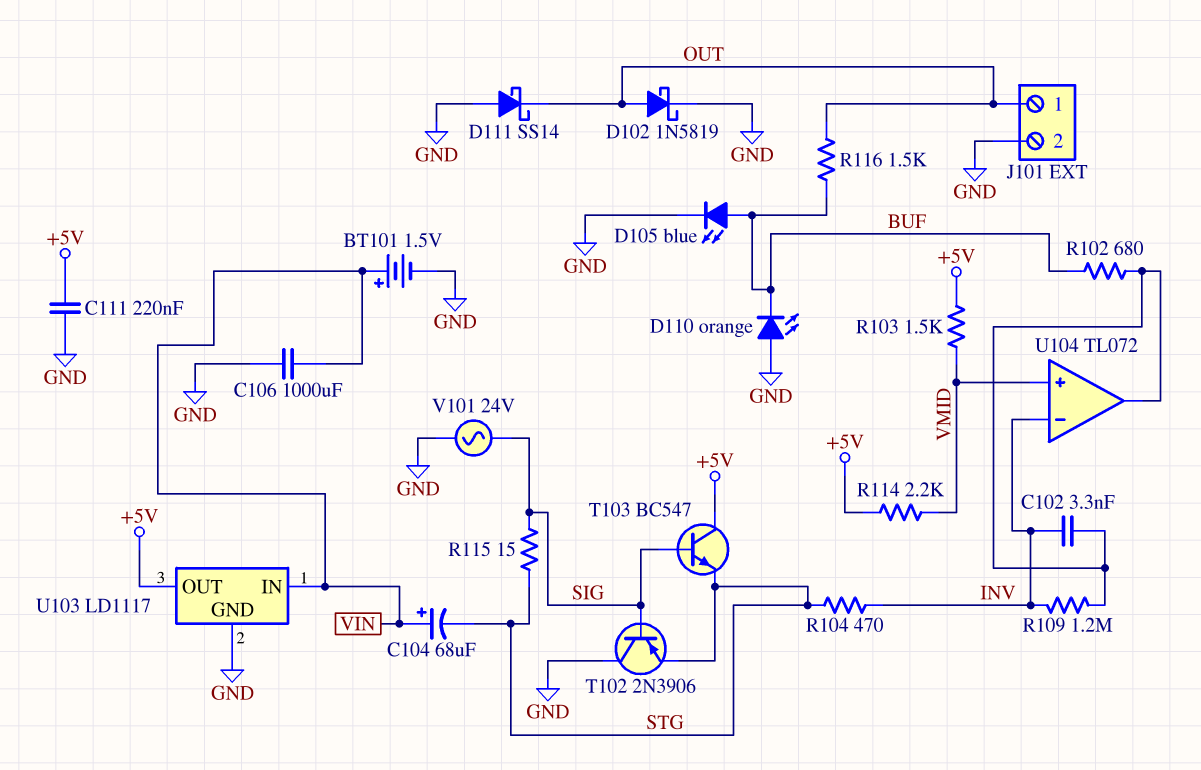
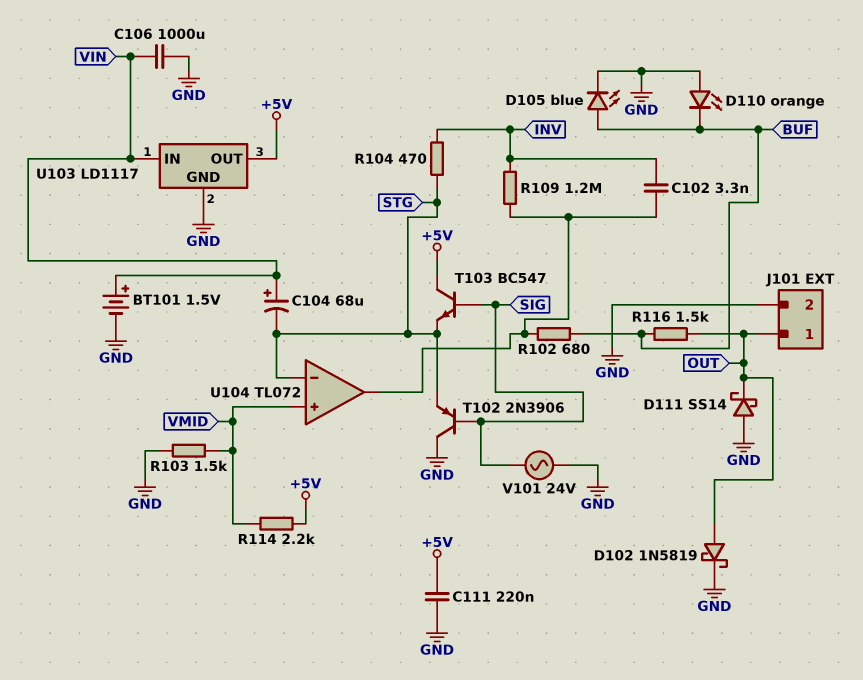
R103: 1.5k (+5V, VMID) -> 1.5k (GND, VMID)
R115: 15 (SIG, STG) -> none
U104 pin in-: INV -> STG

